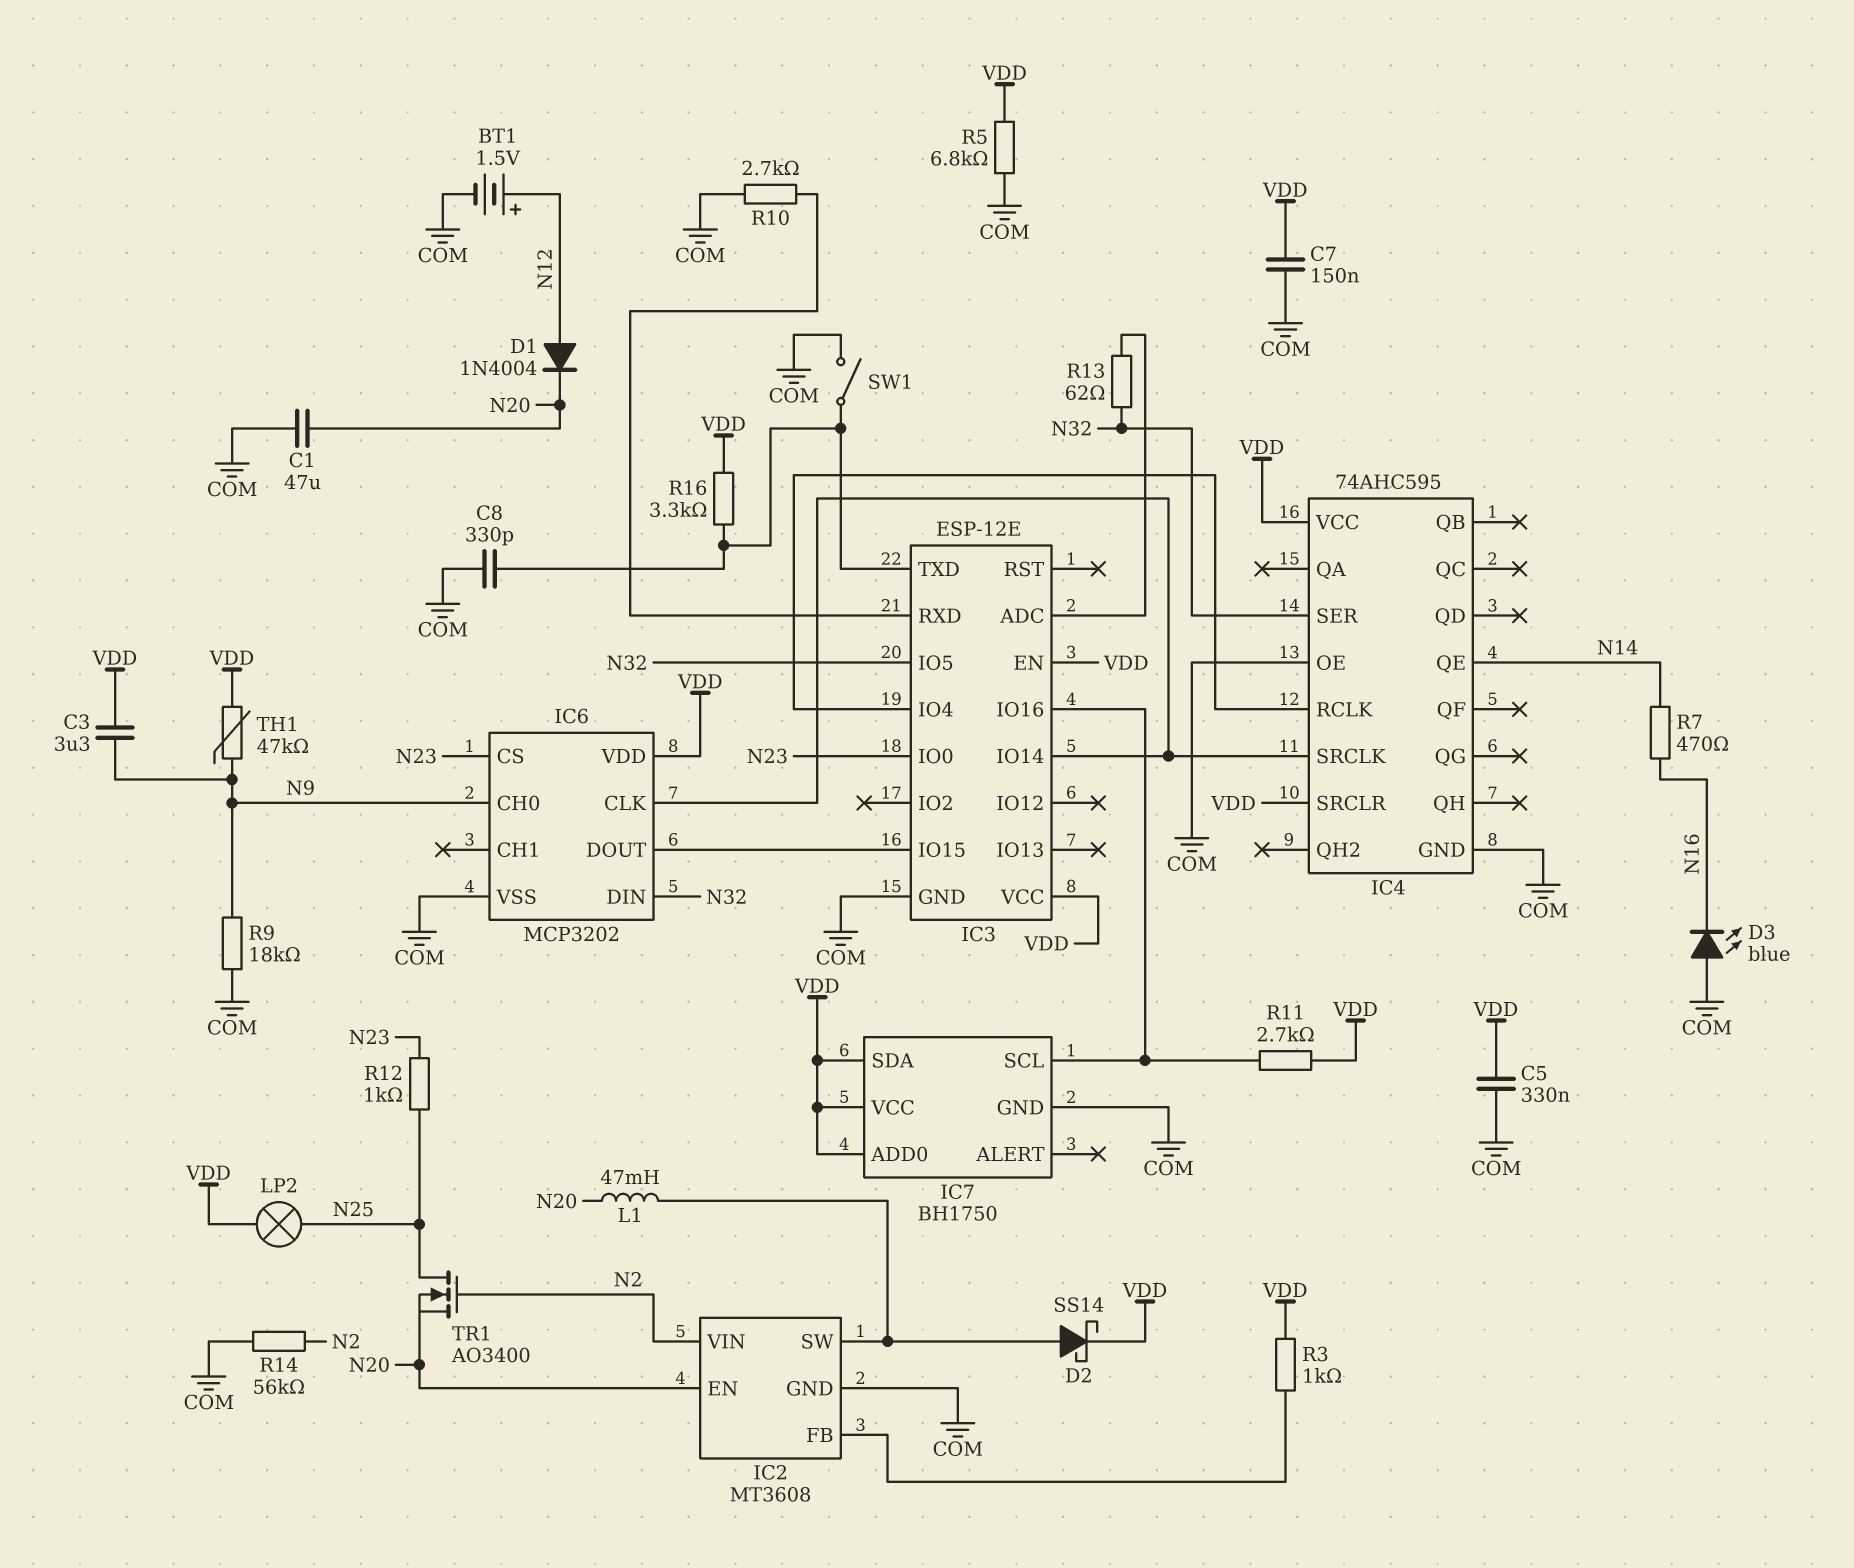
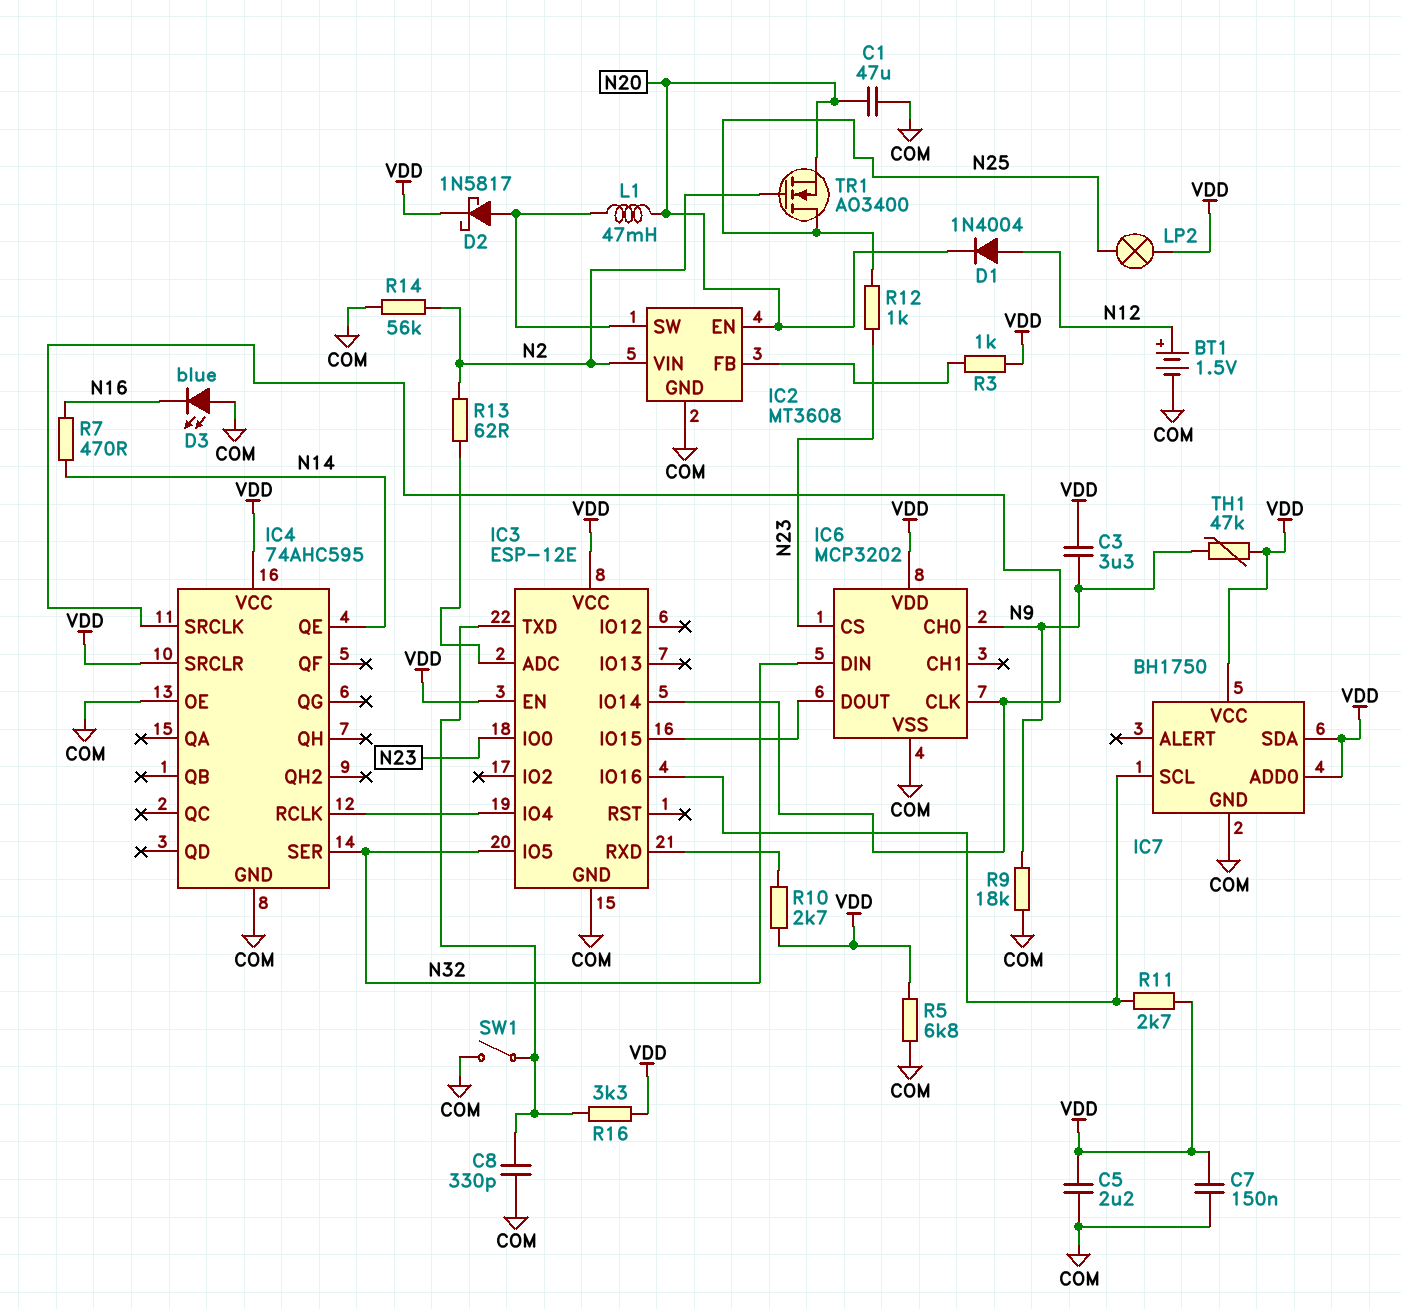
C5: 330nF (COM, VDD) -> 2.2uF (COM, VDD)
D2: schottky SS14 (A IC2/SW, K VDD) -> schottky 1N5817 (A IC2/SW, K VDD)
R10: 2.7k (COM, IC3/RXD) -> 2.7k (IC3/RXD, VDD)
R13: 62 (IC3/ADC, N32) -> 62 (IC3/ADC, N2)

